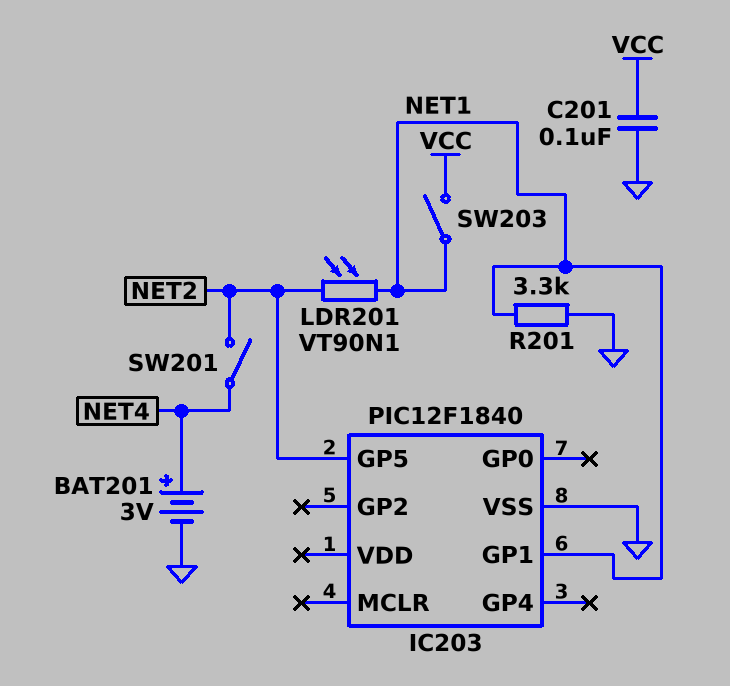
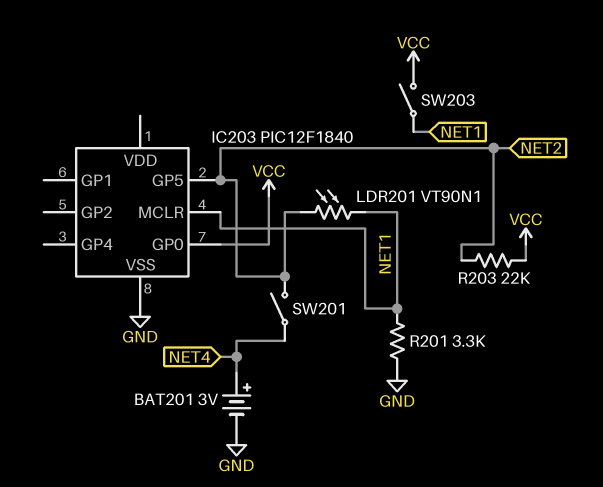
C201: 100nF (GND, VCC) -> none
IC203 pin GP0: none -> VCC
IC203 pin GP1: NET1 -> none
IC203 pin MCLR: none -> NET1
R203: none -> 22k (NET2, VCC)

